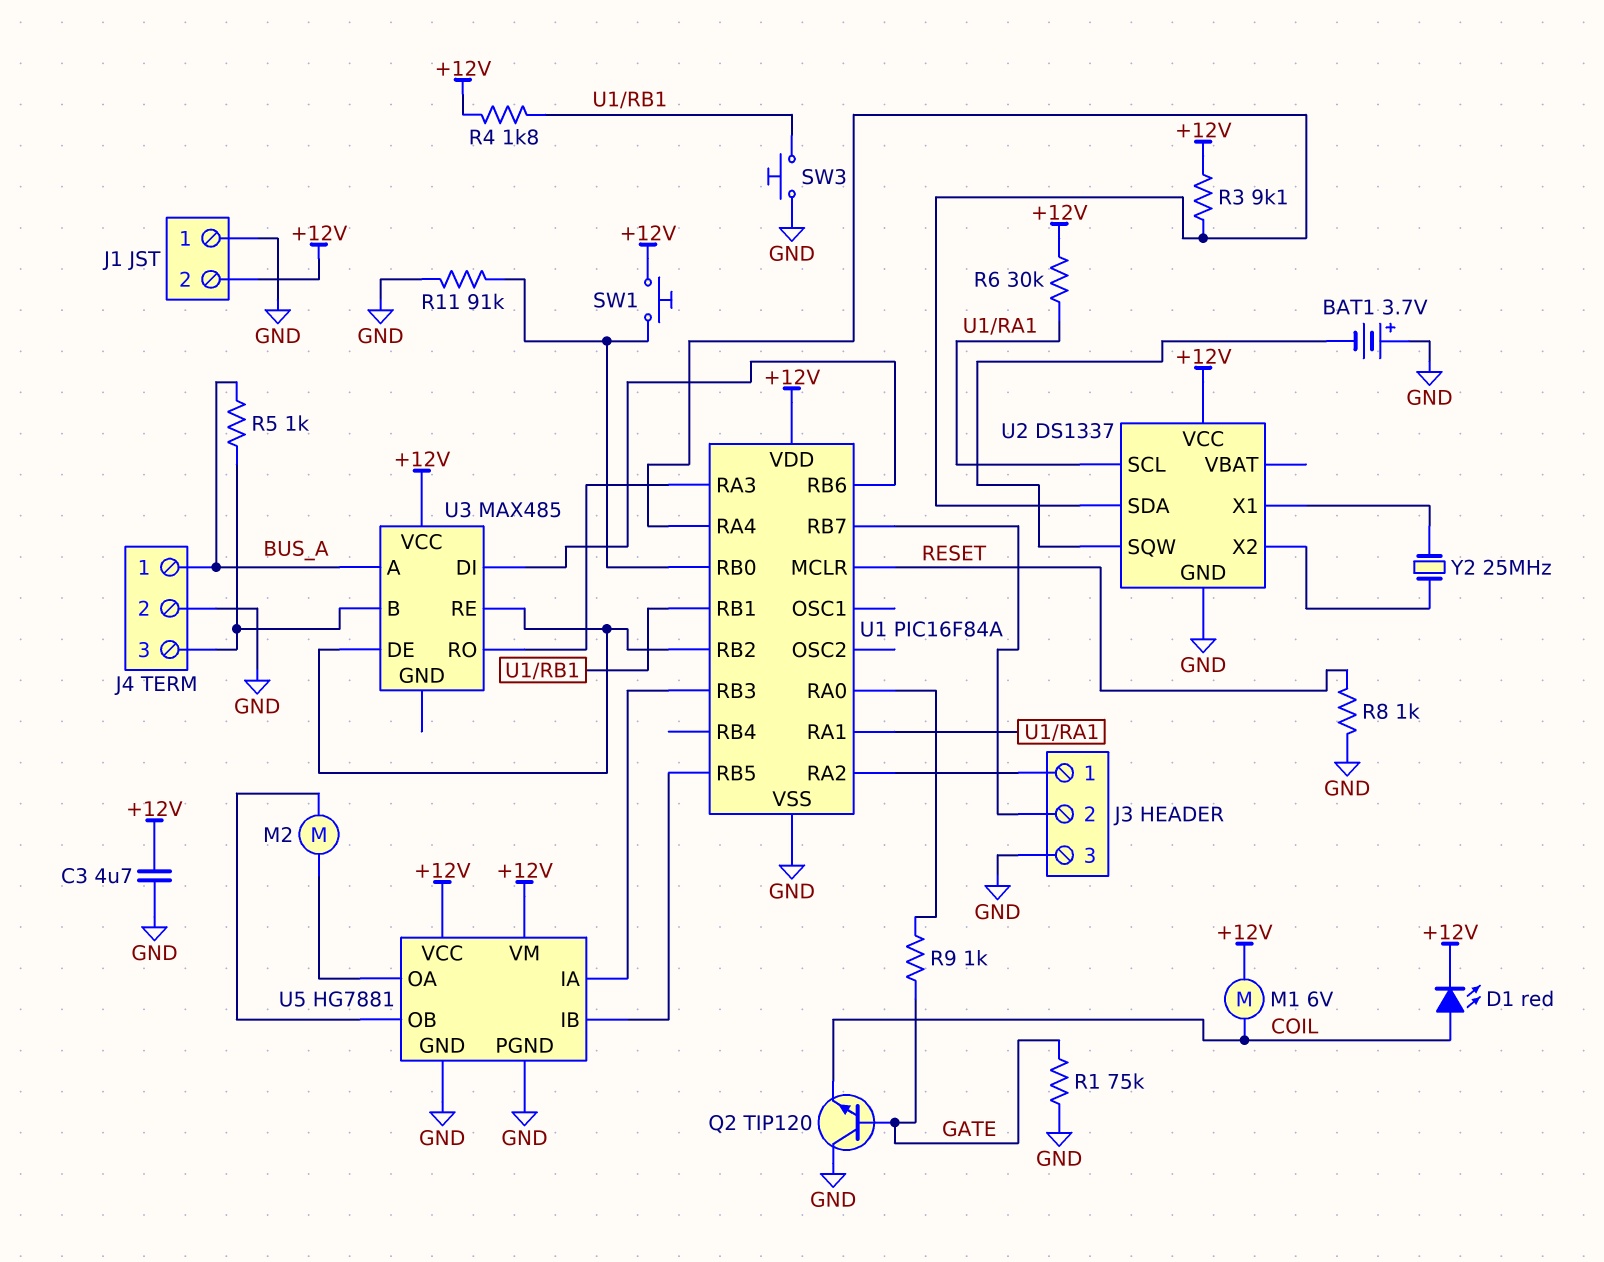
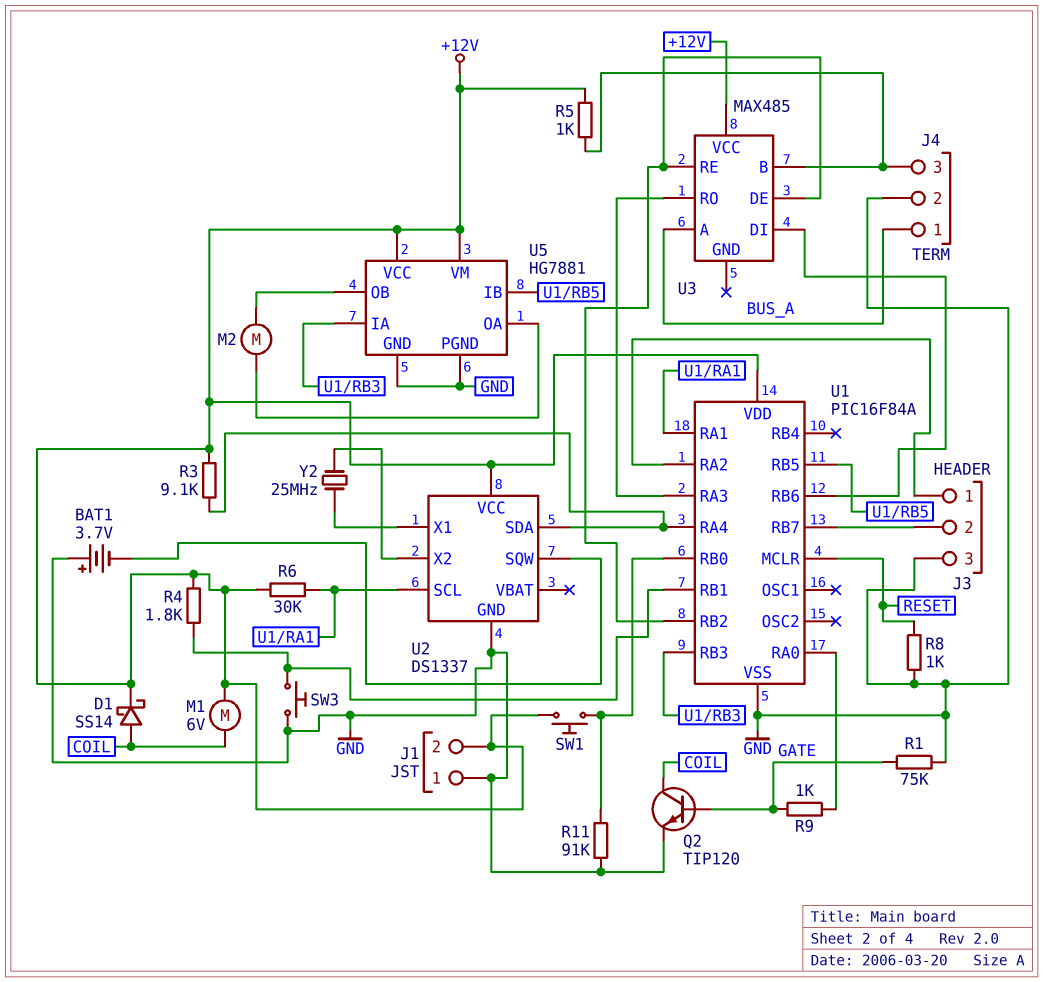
C3: 4.7uF (+12V, GND) -> none
D1: LED red (A COIL, K +12V) -> schottky SS14 (A COIL, K +12V)
Q2: NPN TIP120 (B GATE, C GND, E COIL) -> NPN TIP120 (B GATE, C COIL, E GND)
R5: 1k (BUS_A, J4/3) -> 1k (+12V, J4/3)

